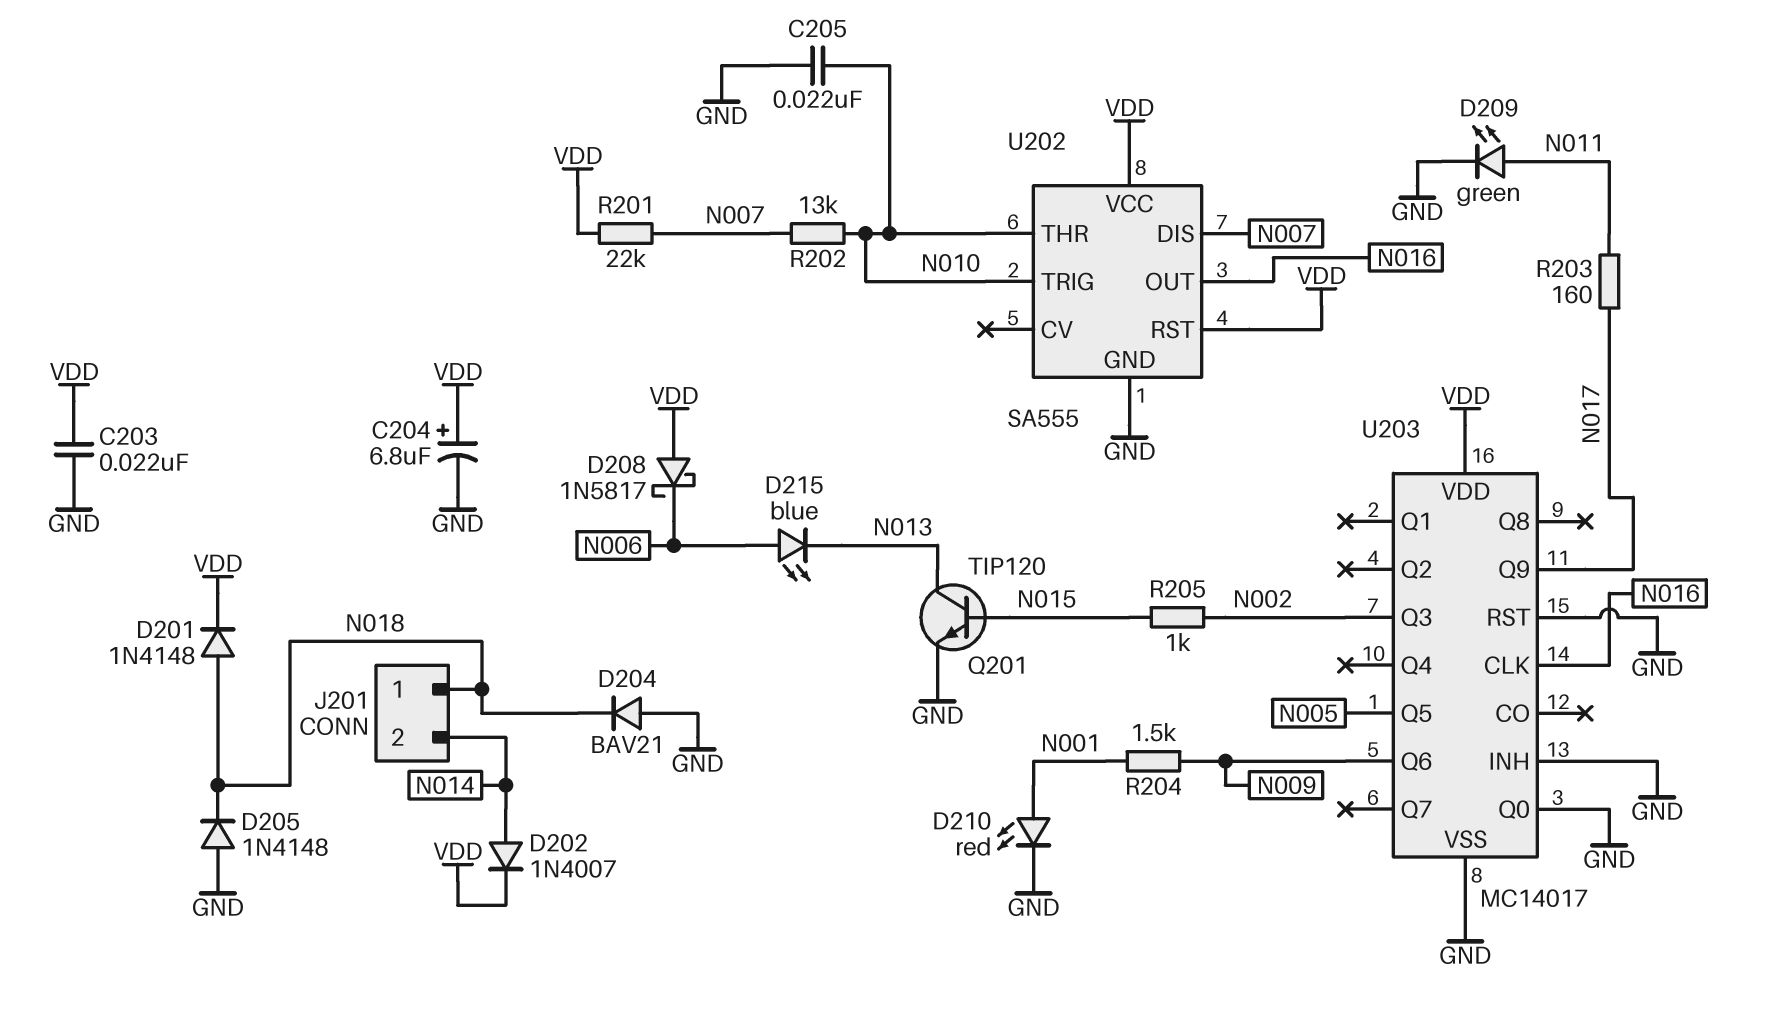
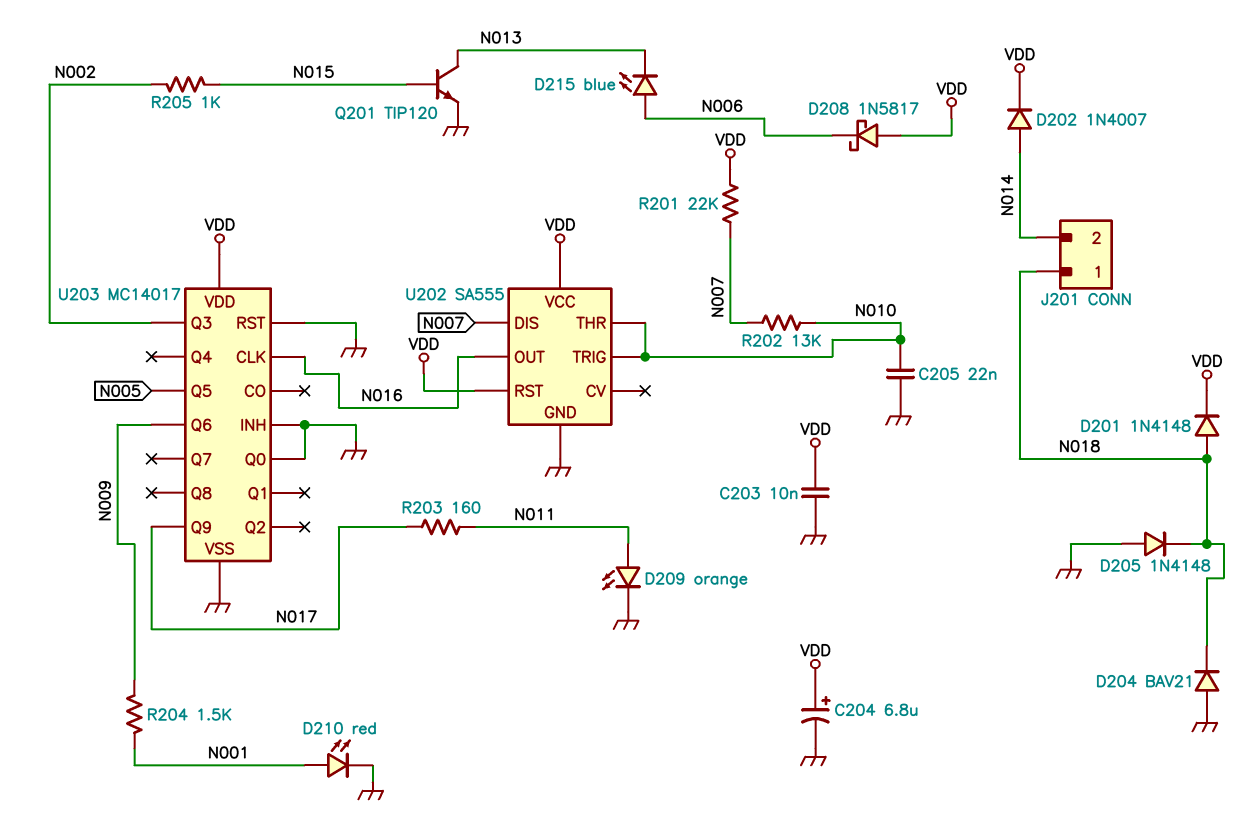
C203: 22nF (GND, VDD) -> 10nF (GND, VDD)
D209: LED green (A N011, K GND) -> LED orange (A N011, K GND)

